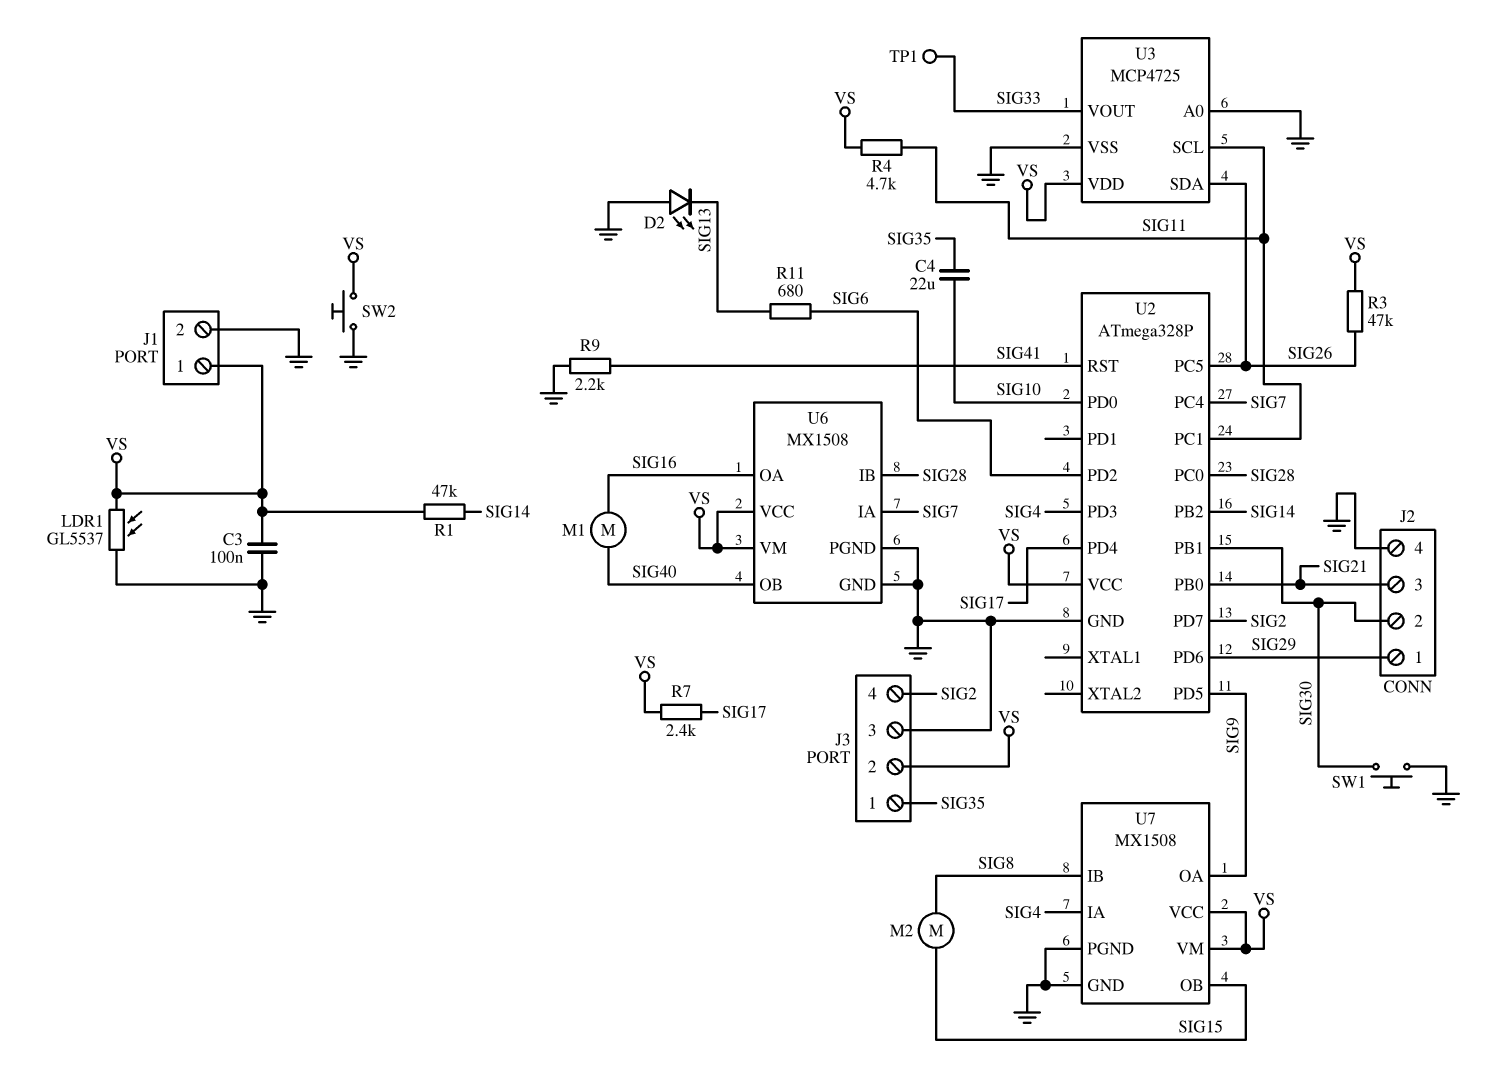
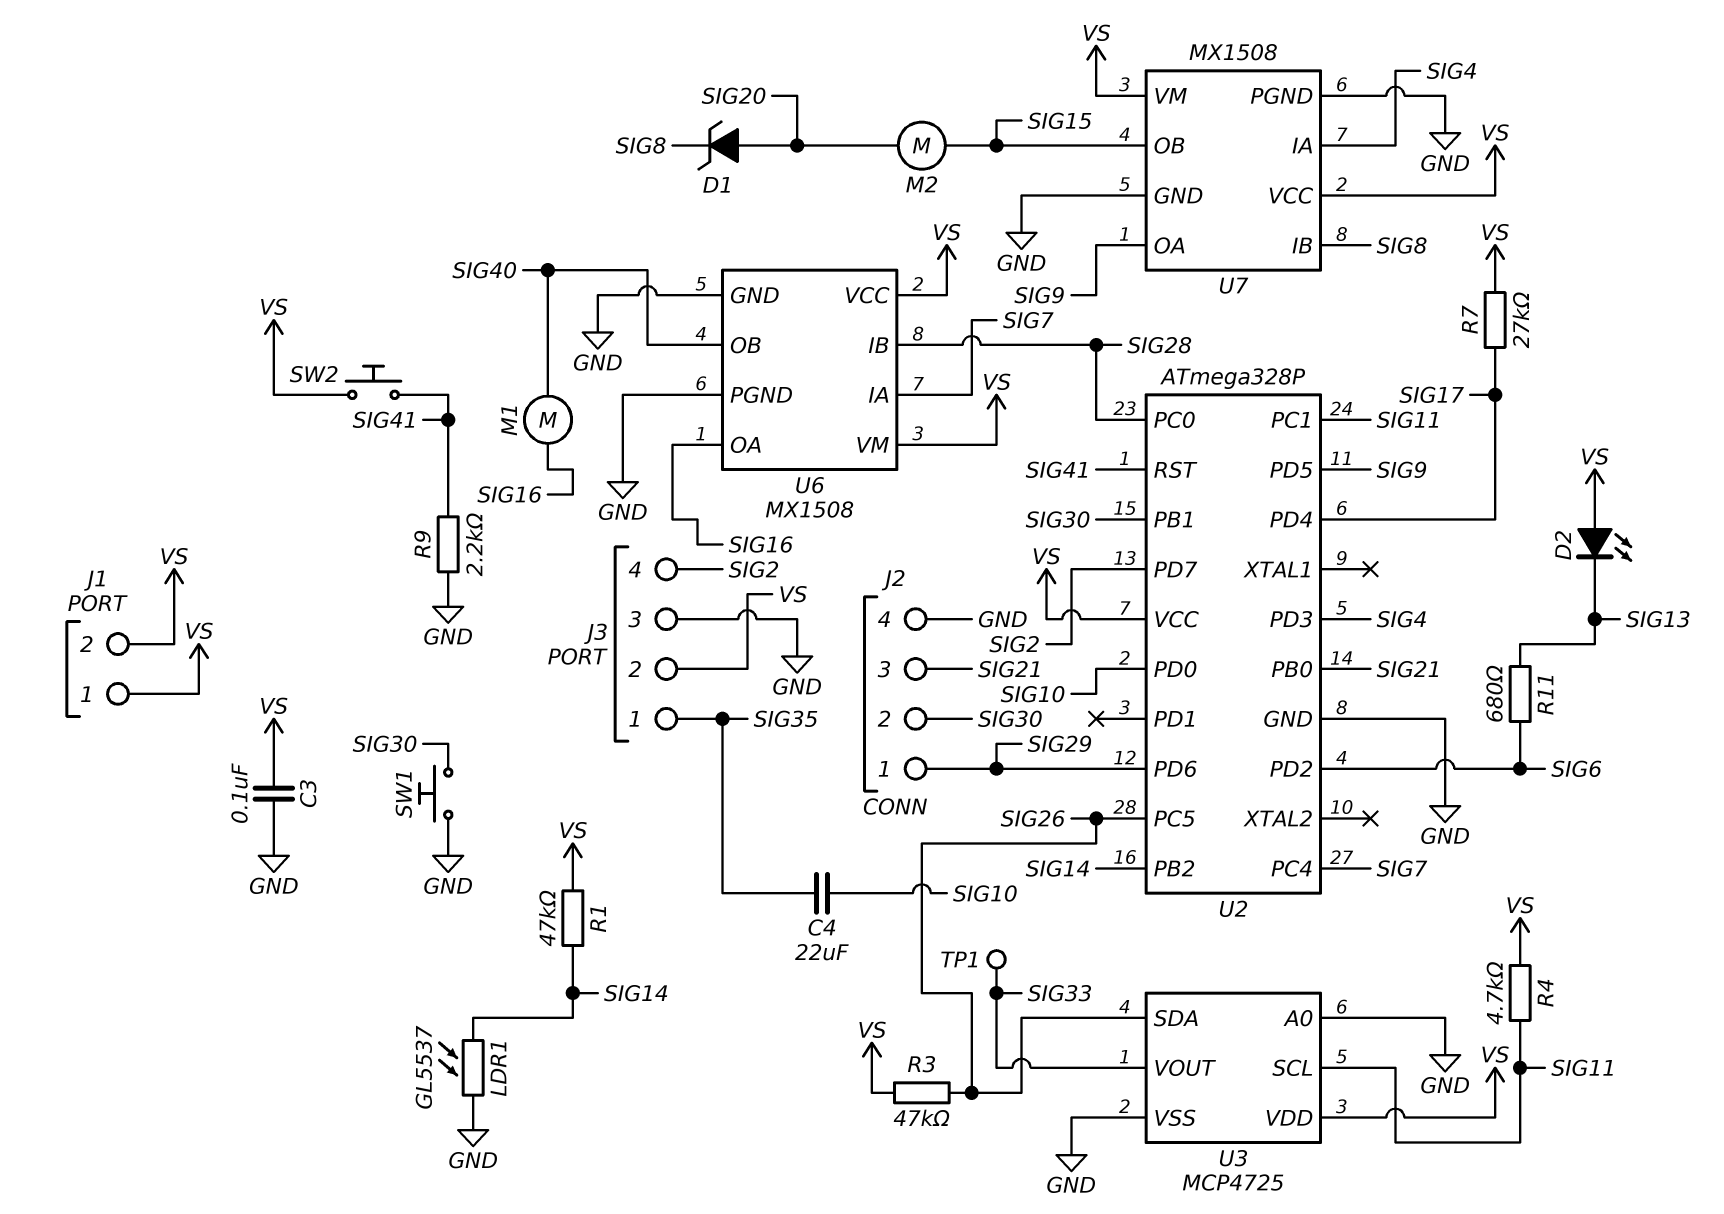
D1: none -> zener (A SIG20, K SIG8)
D2: LED (A GND, K SIG13) -> LED (A VS, K SIG13)
J1 pin 2: GND -> VS
LDR1: GL5537 (GND, VS) -> GL5537 (GND, SIG14)
M2: motor (SIG8, SIG15) -> motor (SIG15, SIG20)
R7: 2.4k (SIG17, VS) -> 27k (SIG17, VS)
SW2: button (GND, VS) -> button (SIG41, VS)

